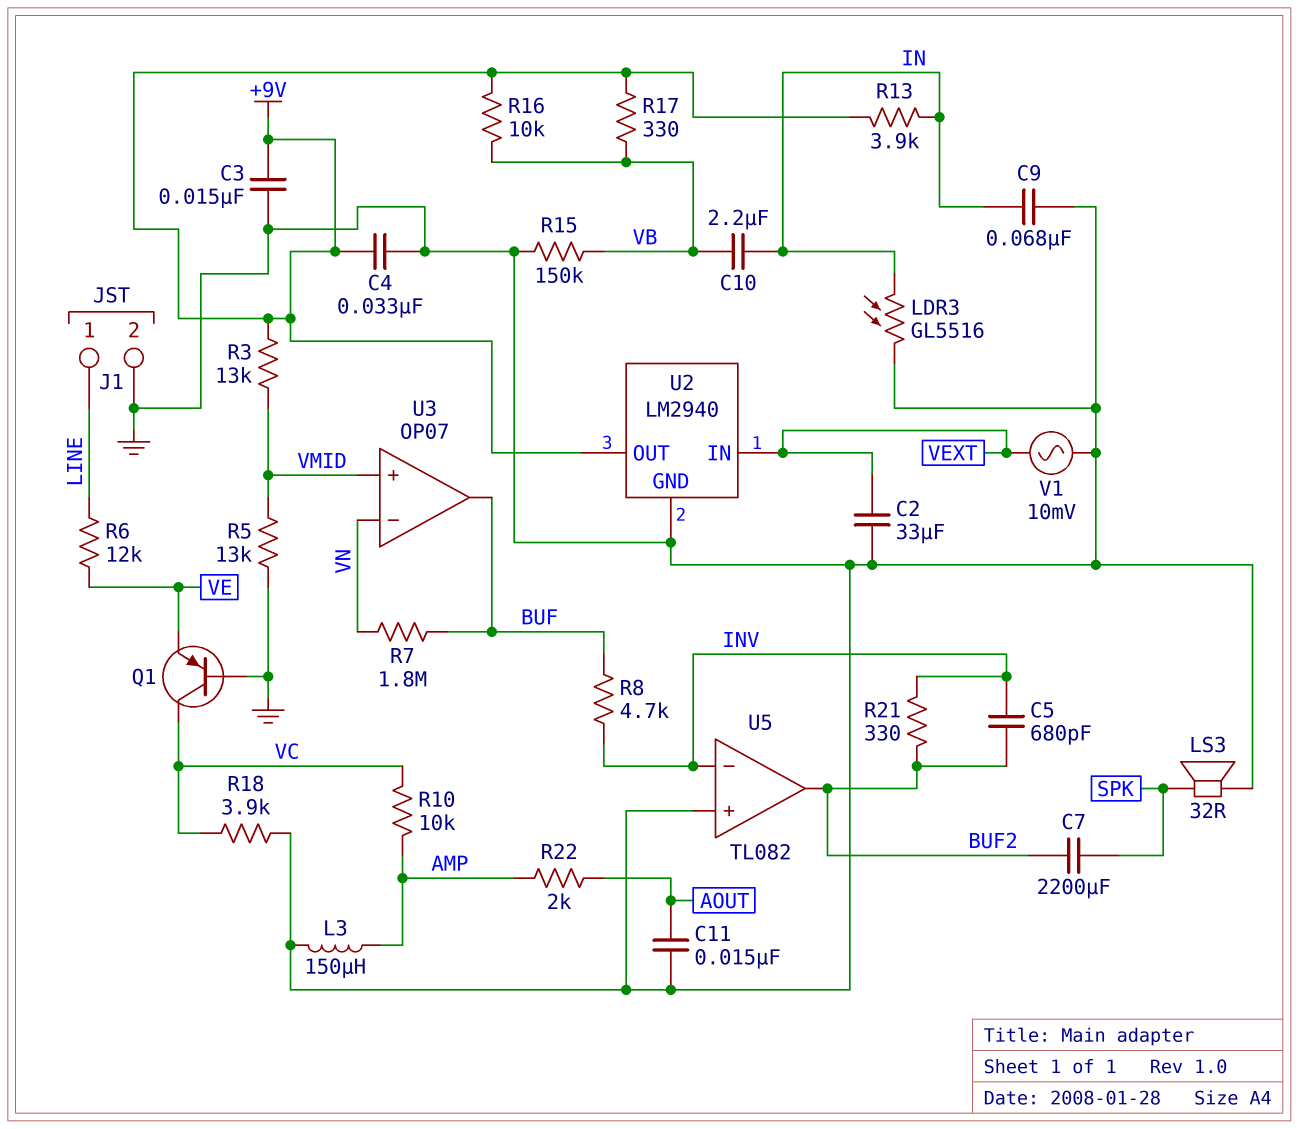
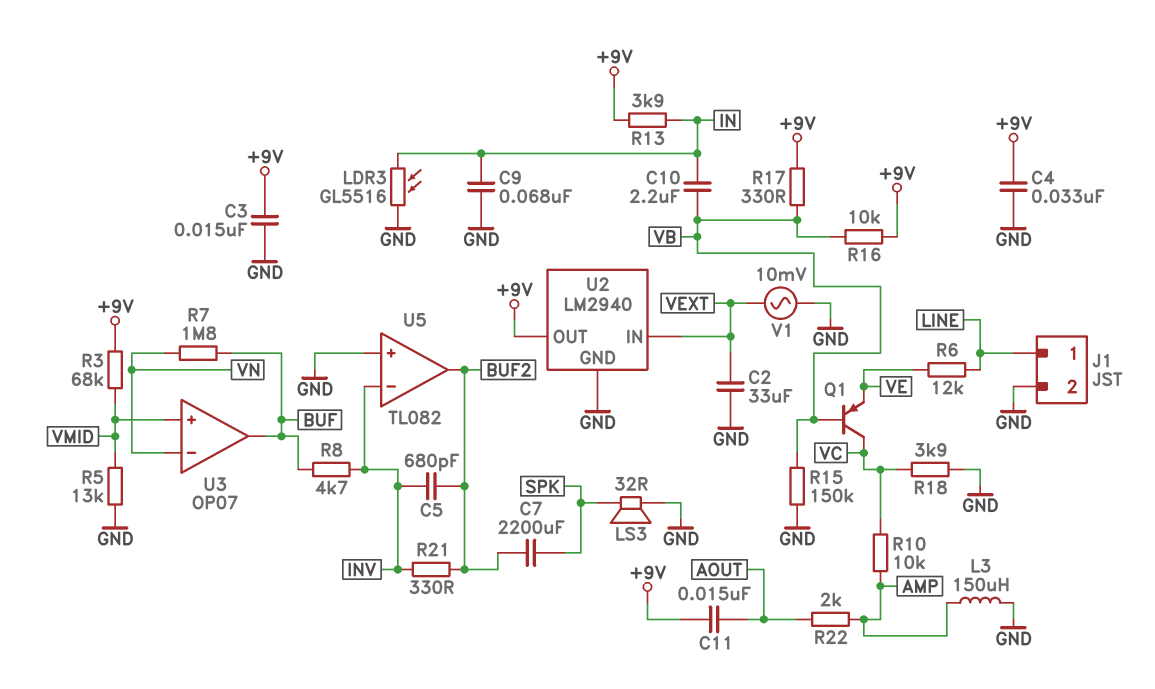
C11: 15nF (AOUT, GND) -> 15nF (+9V, AOUT)
Q1: PNP (B GND, C VC, E VE) -> PNP (B VB, C VC, E VE)
R3: 13k (+9V, VMID) -> 68k (+9V, VMID)

